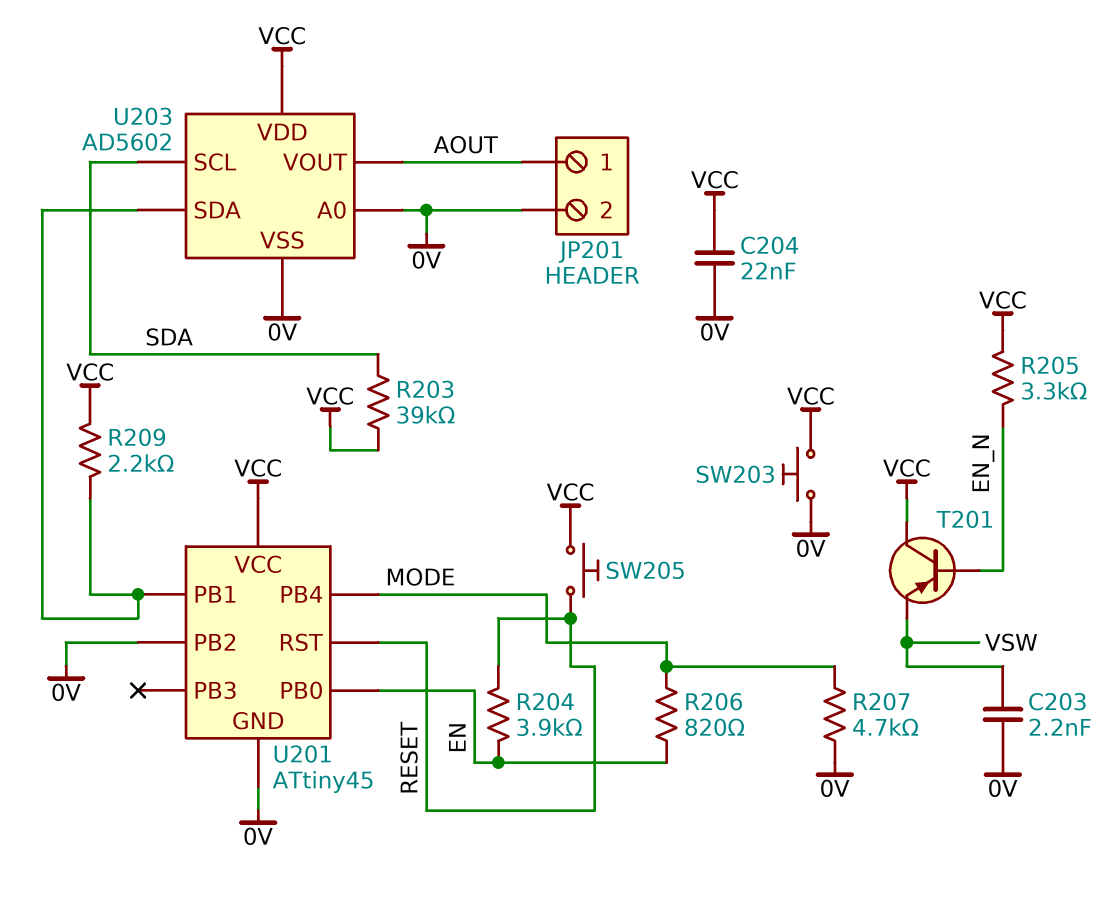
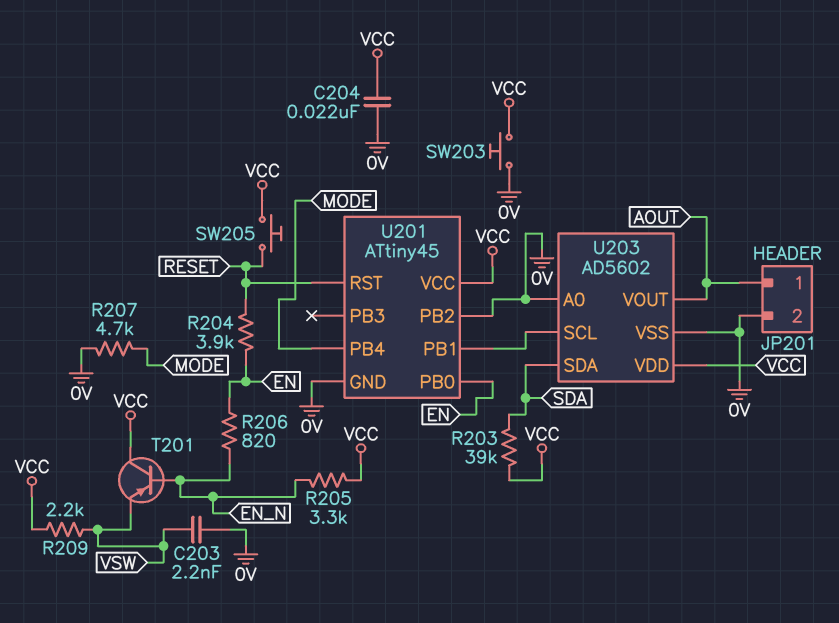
R206: 820 (EN, MODE) -> 820 (EN, EN_N)
R209: 2.2k (U201/PB1, VCC) -> 2.2k (VCC, VSW)
U203 pin SCL: SDA -> U201/PB1
U203 pin SDA: U201/PB1 -> SDA

